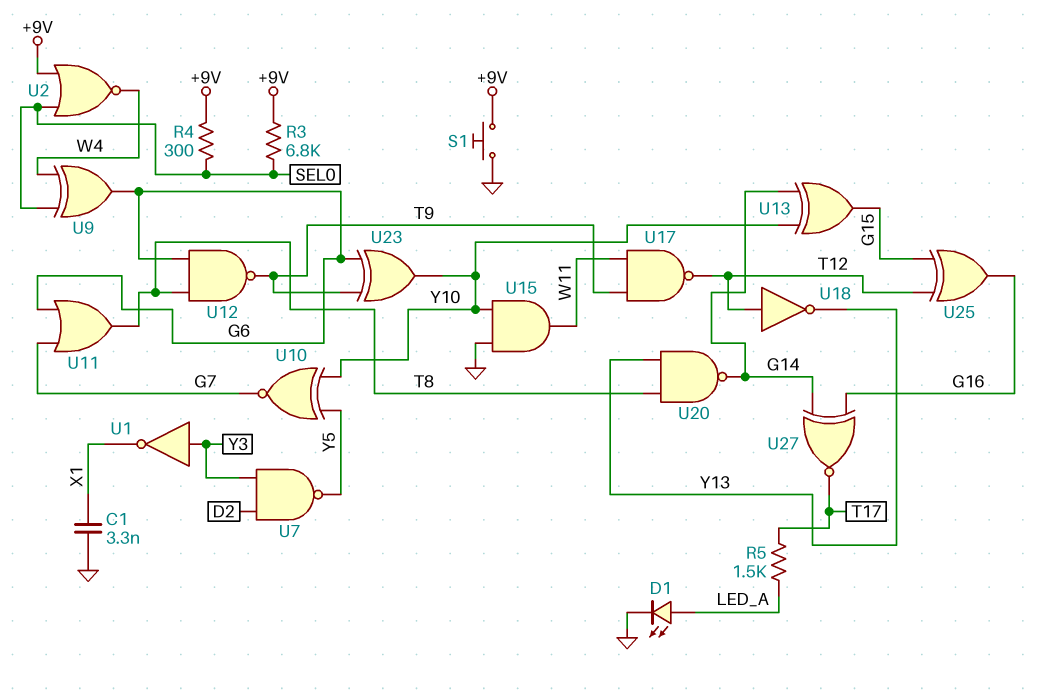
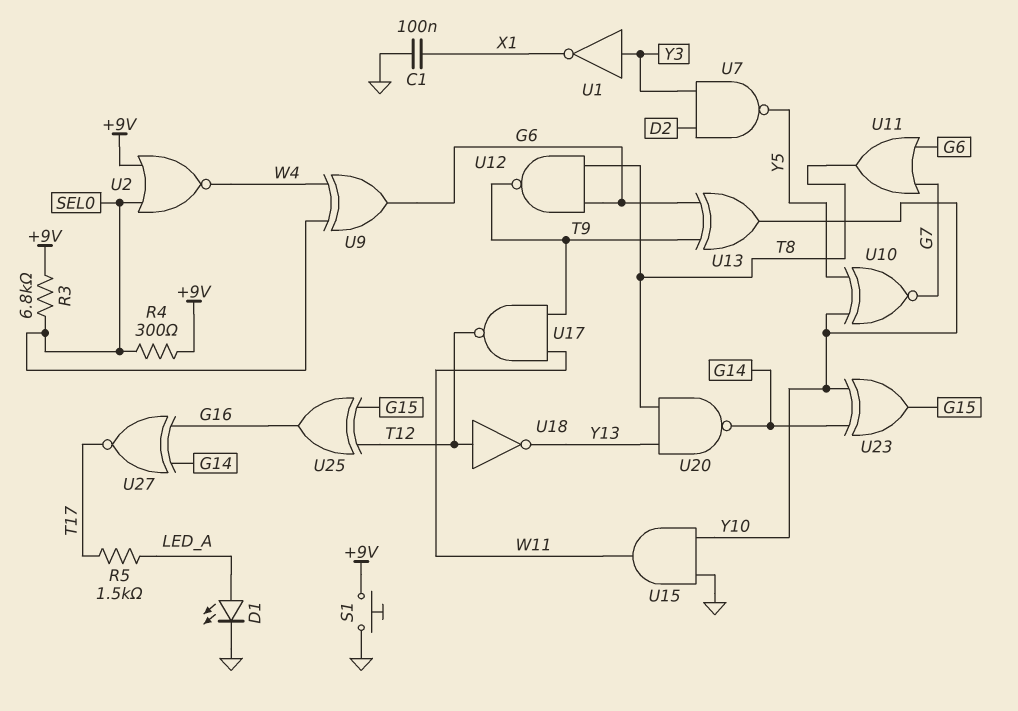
C1: 3.3nF (GND, X1) -> 100nF (GND, X1)
U13: XOR (in G14, in Y10, out G15) -> XOR (in G6, in T9, out Y10)
U23: XOR (in G6, in T9, out Y10) -> XOR (in G14, in Y10, out G15)

